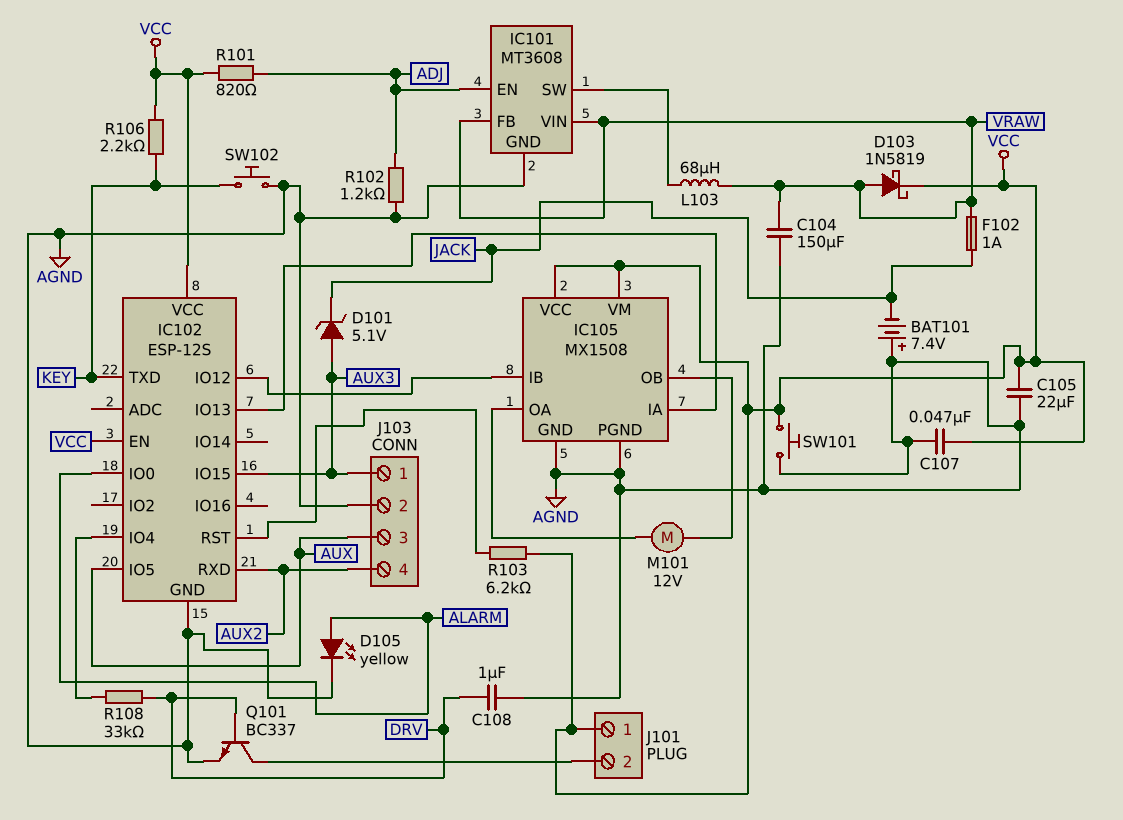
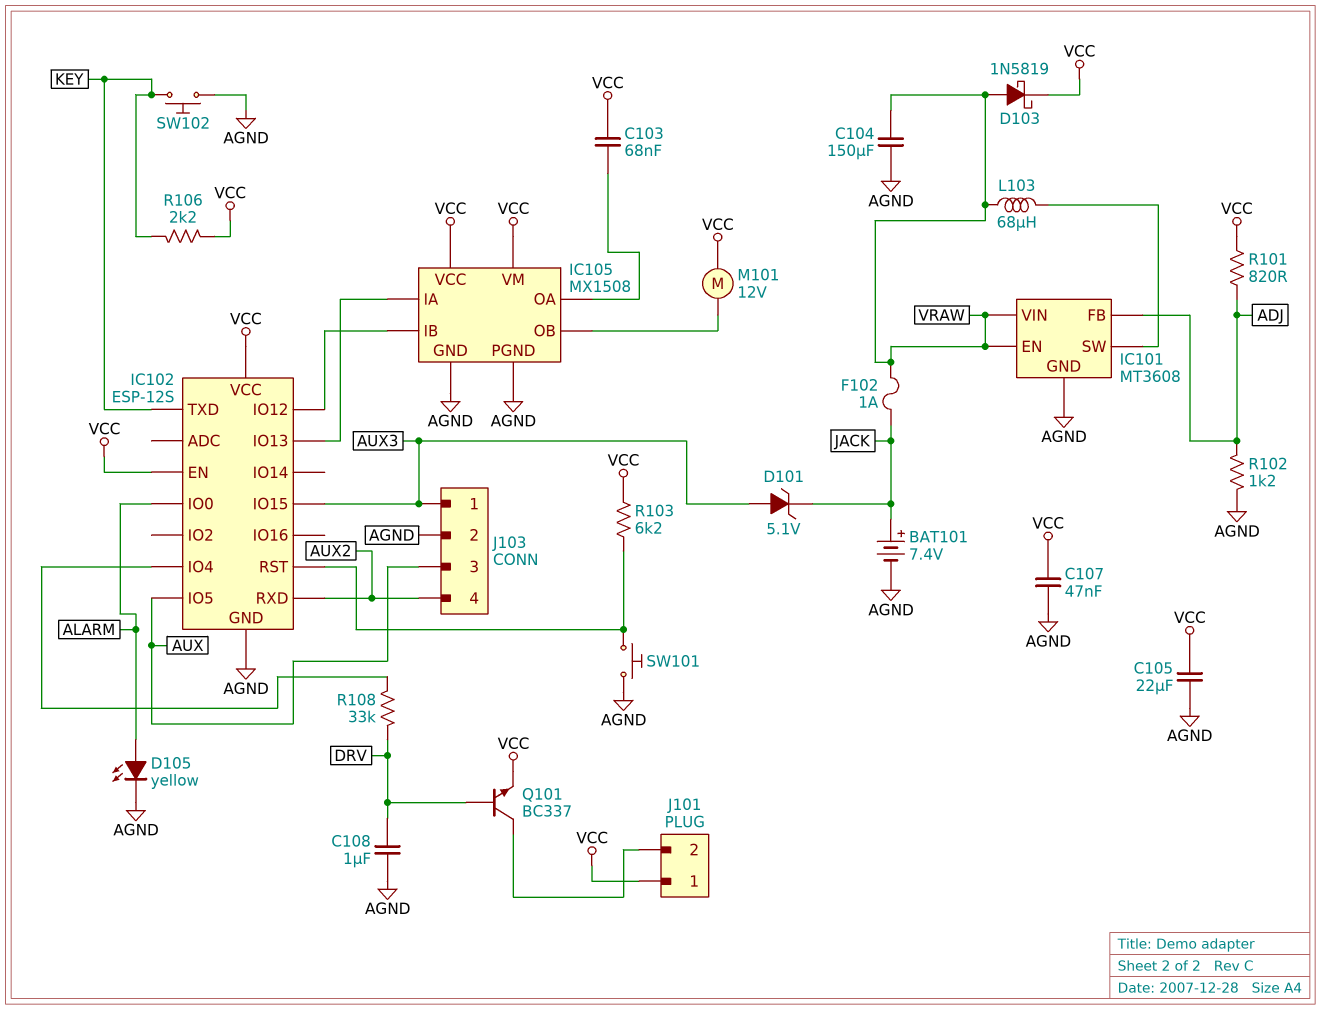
BAT101: 7.4V (plus AGND, minus JACK) -> 7.4V (plus JACK, minus AGND)
C103: none -> 68nF (IC105/OA, VCC)
IC101 pin EN: ADJ -> VRAW
IC101 pin FB: VRAW -> ADJ
M101: motor 12V (IC105/OA, IC105/OB) -> motor 12V (IC105/OB, VCC)
Q101: NPN BC337 (B DRV, C J101/2, E AGND) -> NPN BC337 (B DRV, C J101/2, E VCC)
SW101: button (AGND, VCC) -> button (AGND, IC102/RST)

